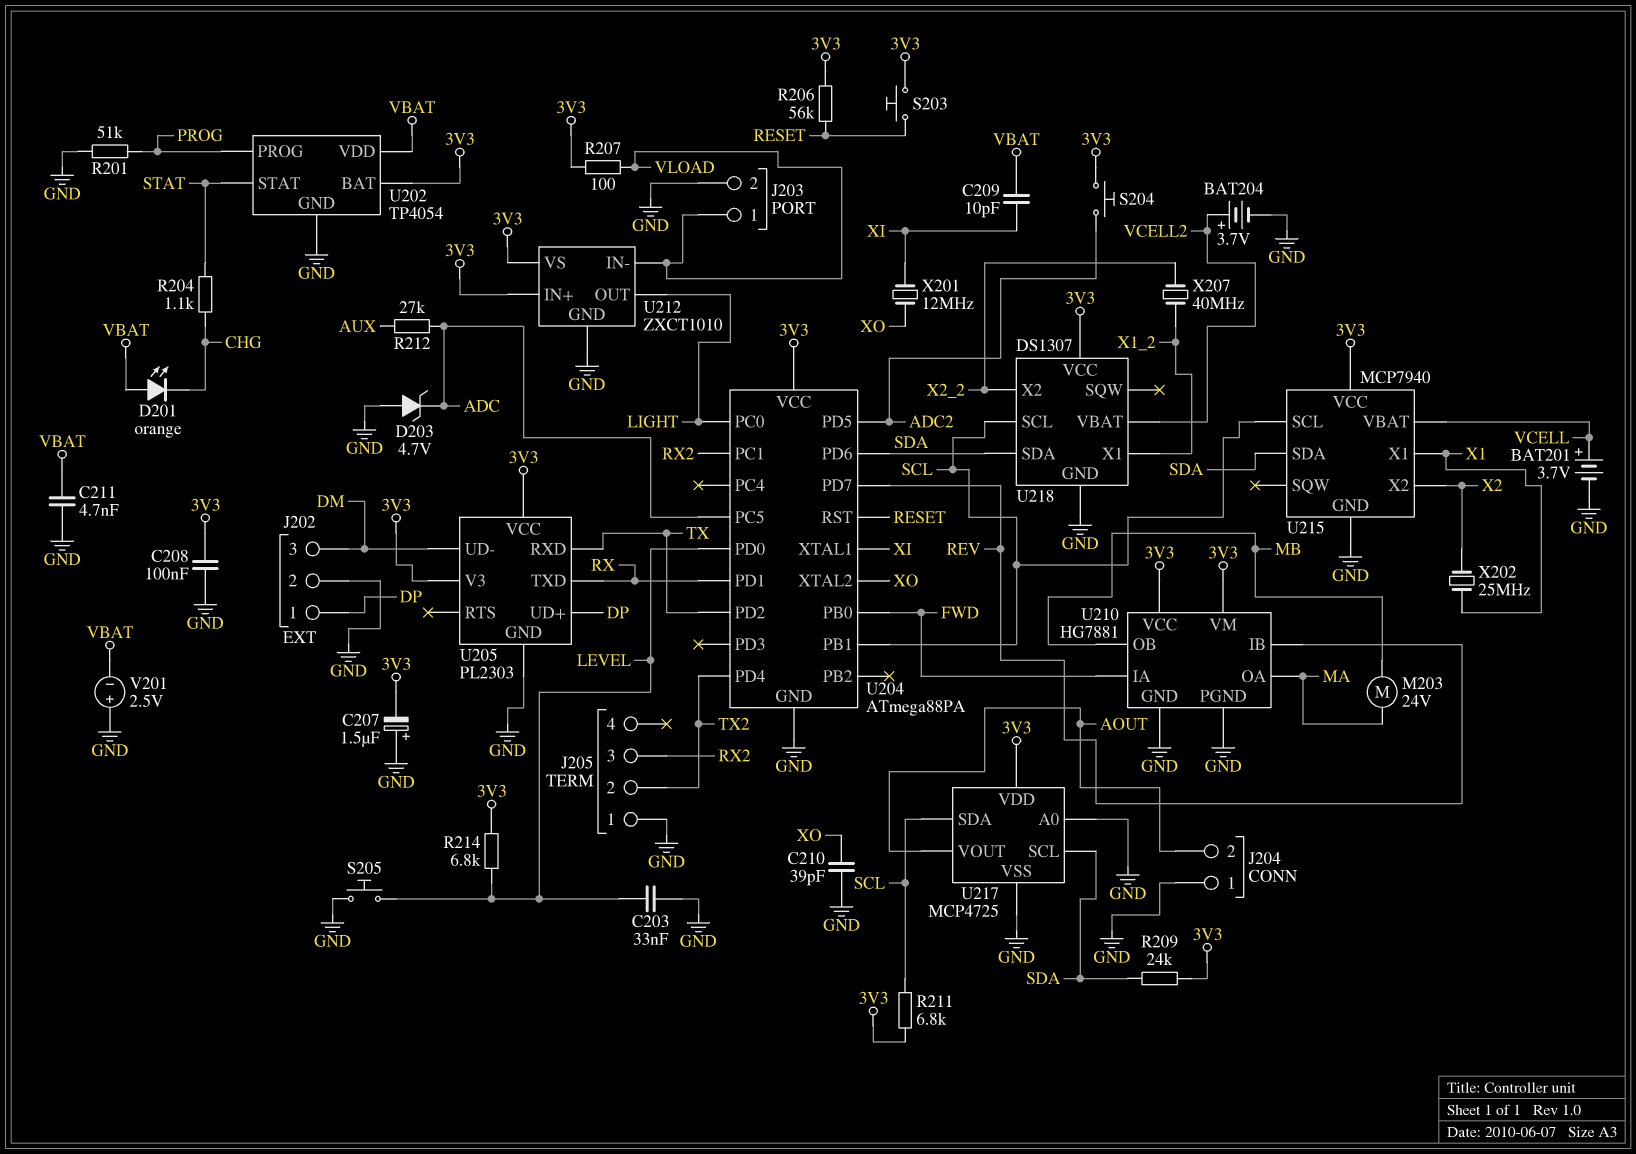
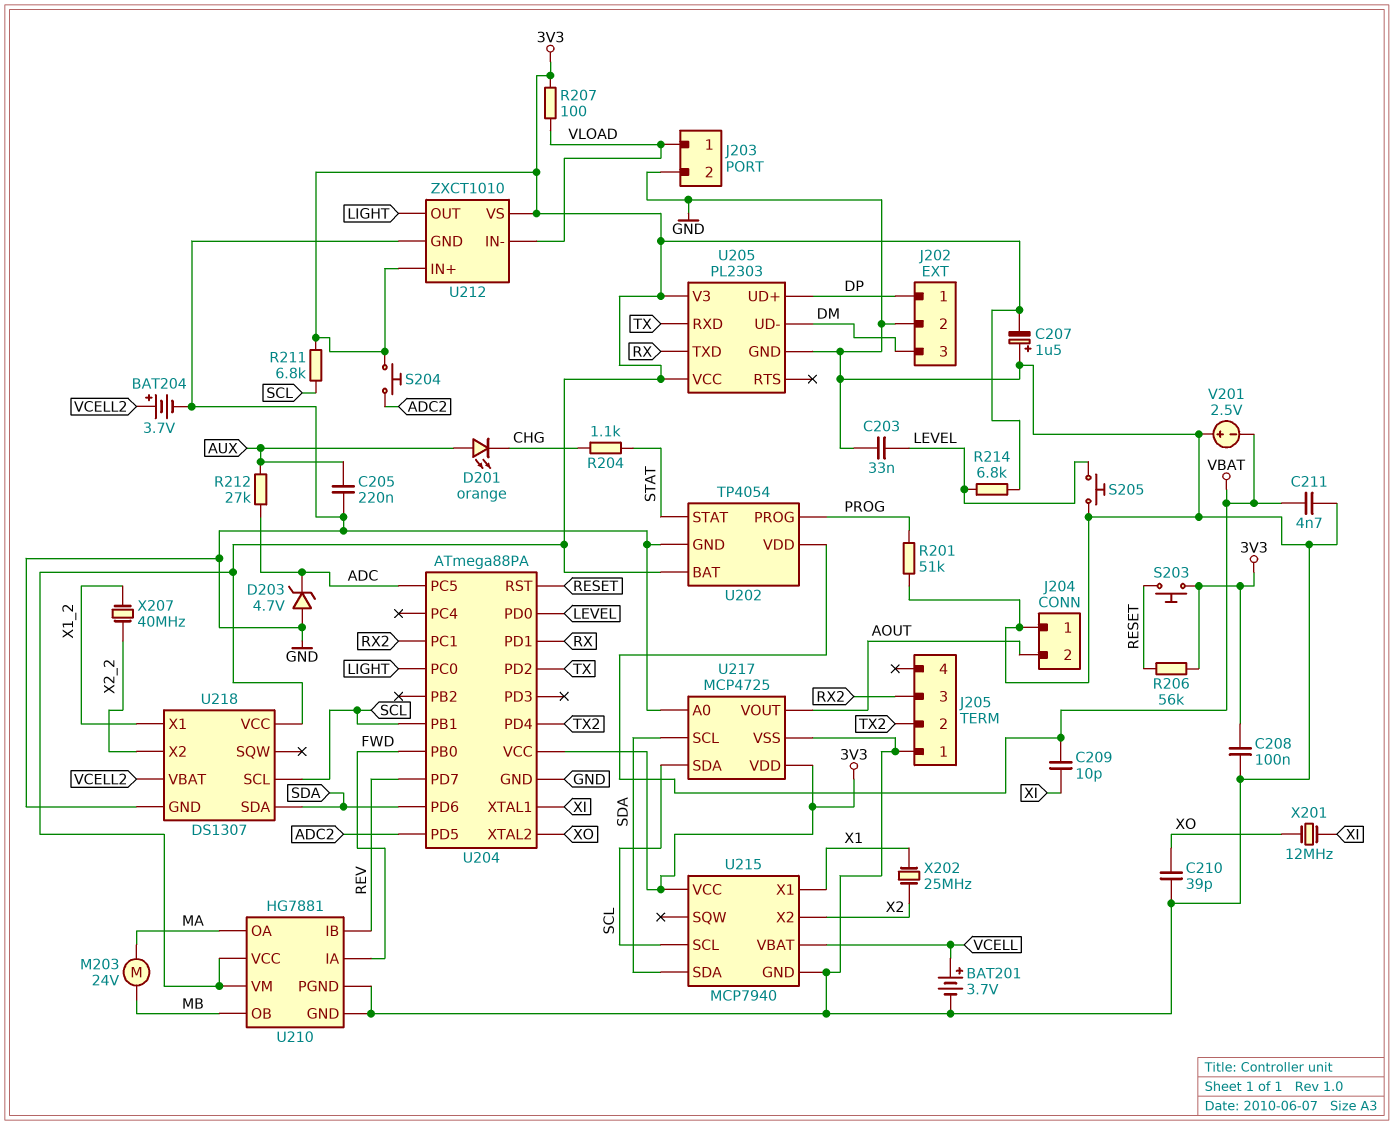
C205: none -> 220nF (AUX, GND)
D201: LED orange (A VBAT, K CHG) -> LED orange (A AUX, K CHG)
R209: 24k (3V3, SDA) -> none

